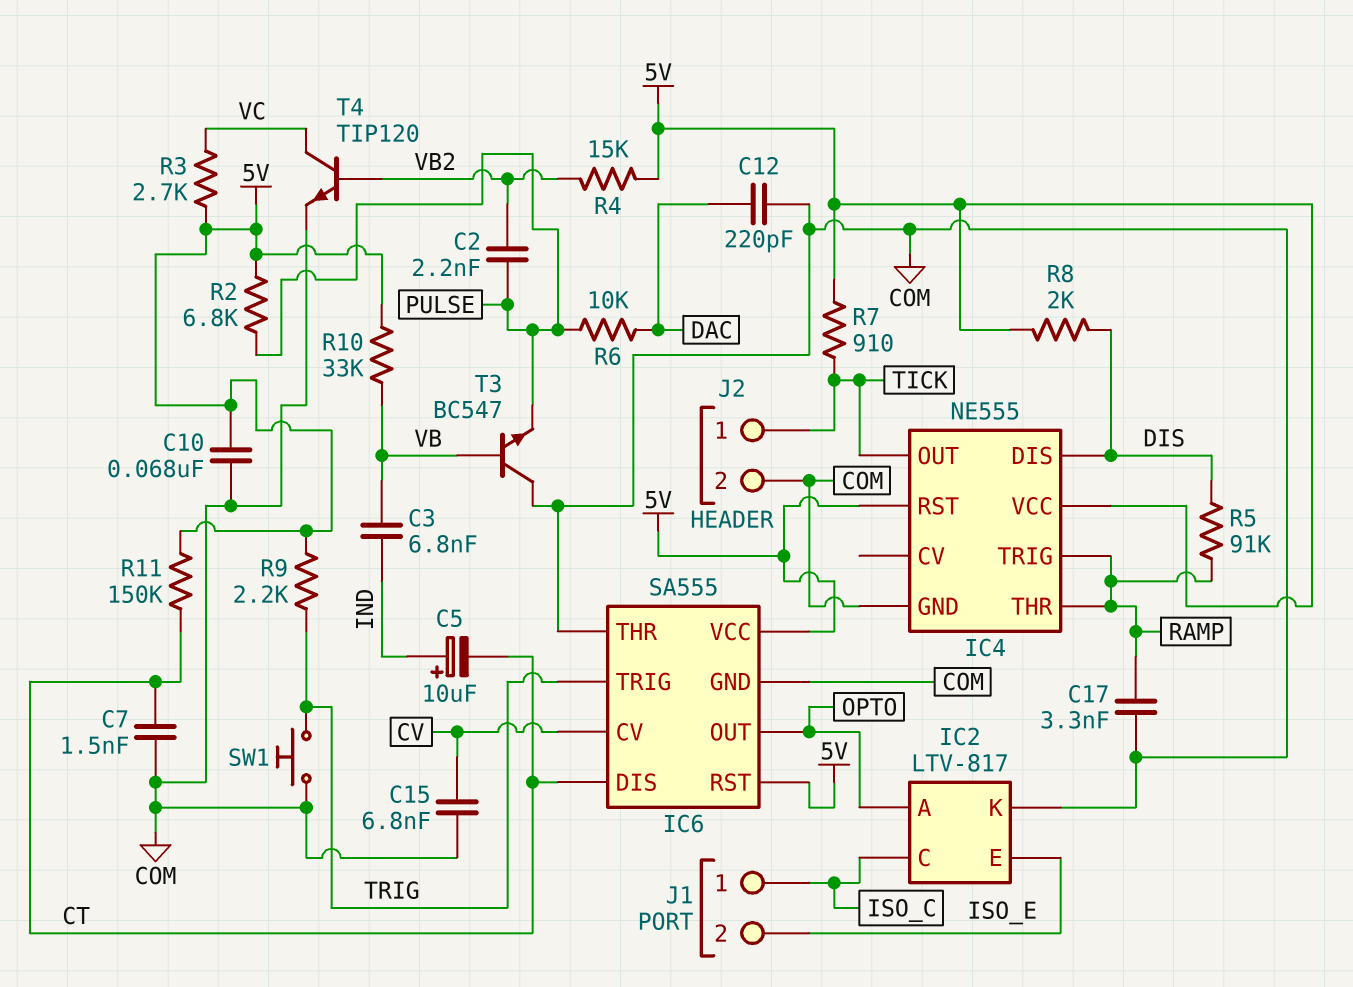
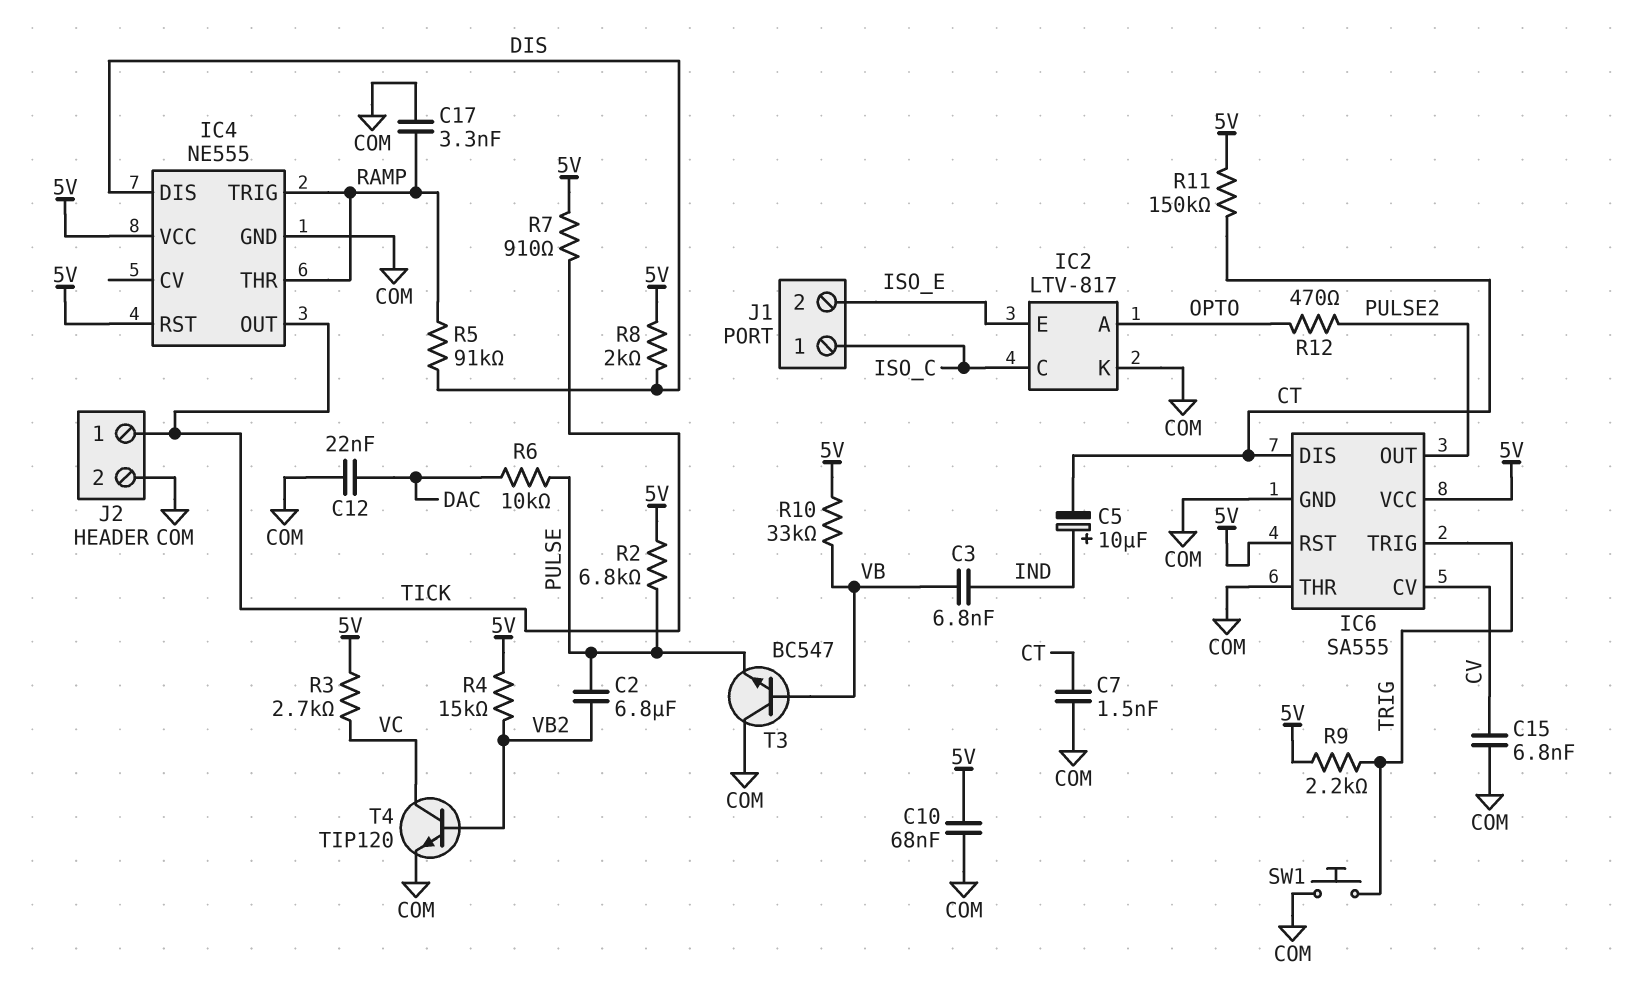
C2: 2.2nF (PULSE, VB2) -> 6.8uF (PULSE, VB2)
C12: 220pF (COM, DAC) -> 22nF (COM, DAC)
IC6 pin OUT: OPTO -> PULSE2
R12: none -> 470 (OPTO, PULSE2)

